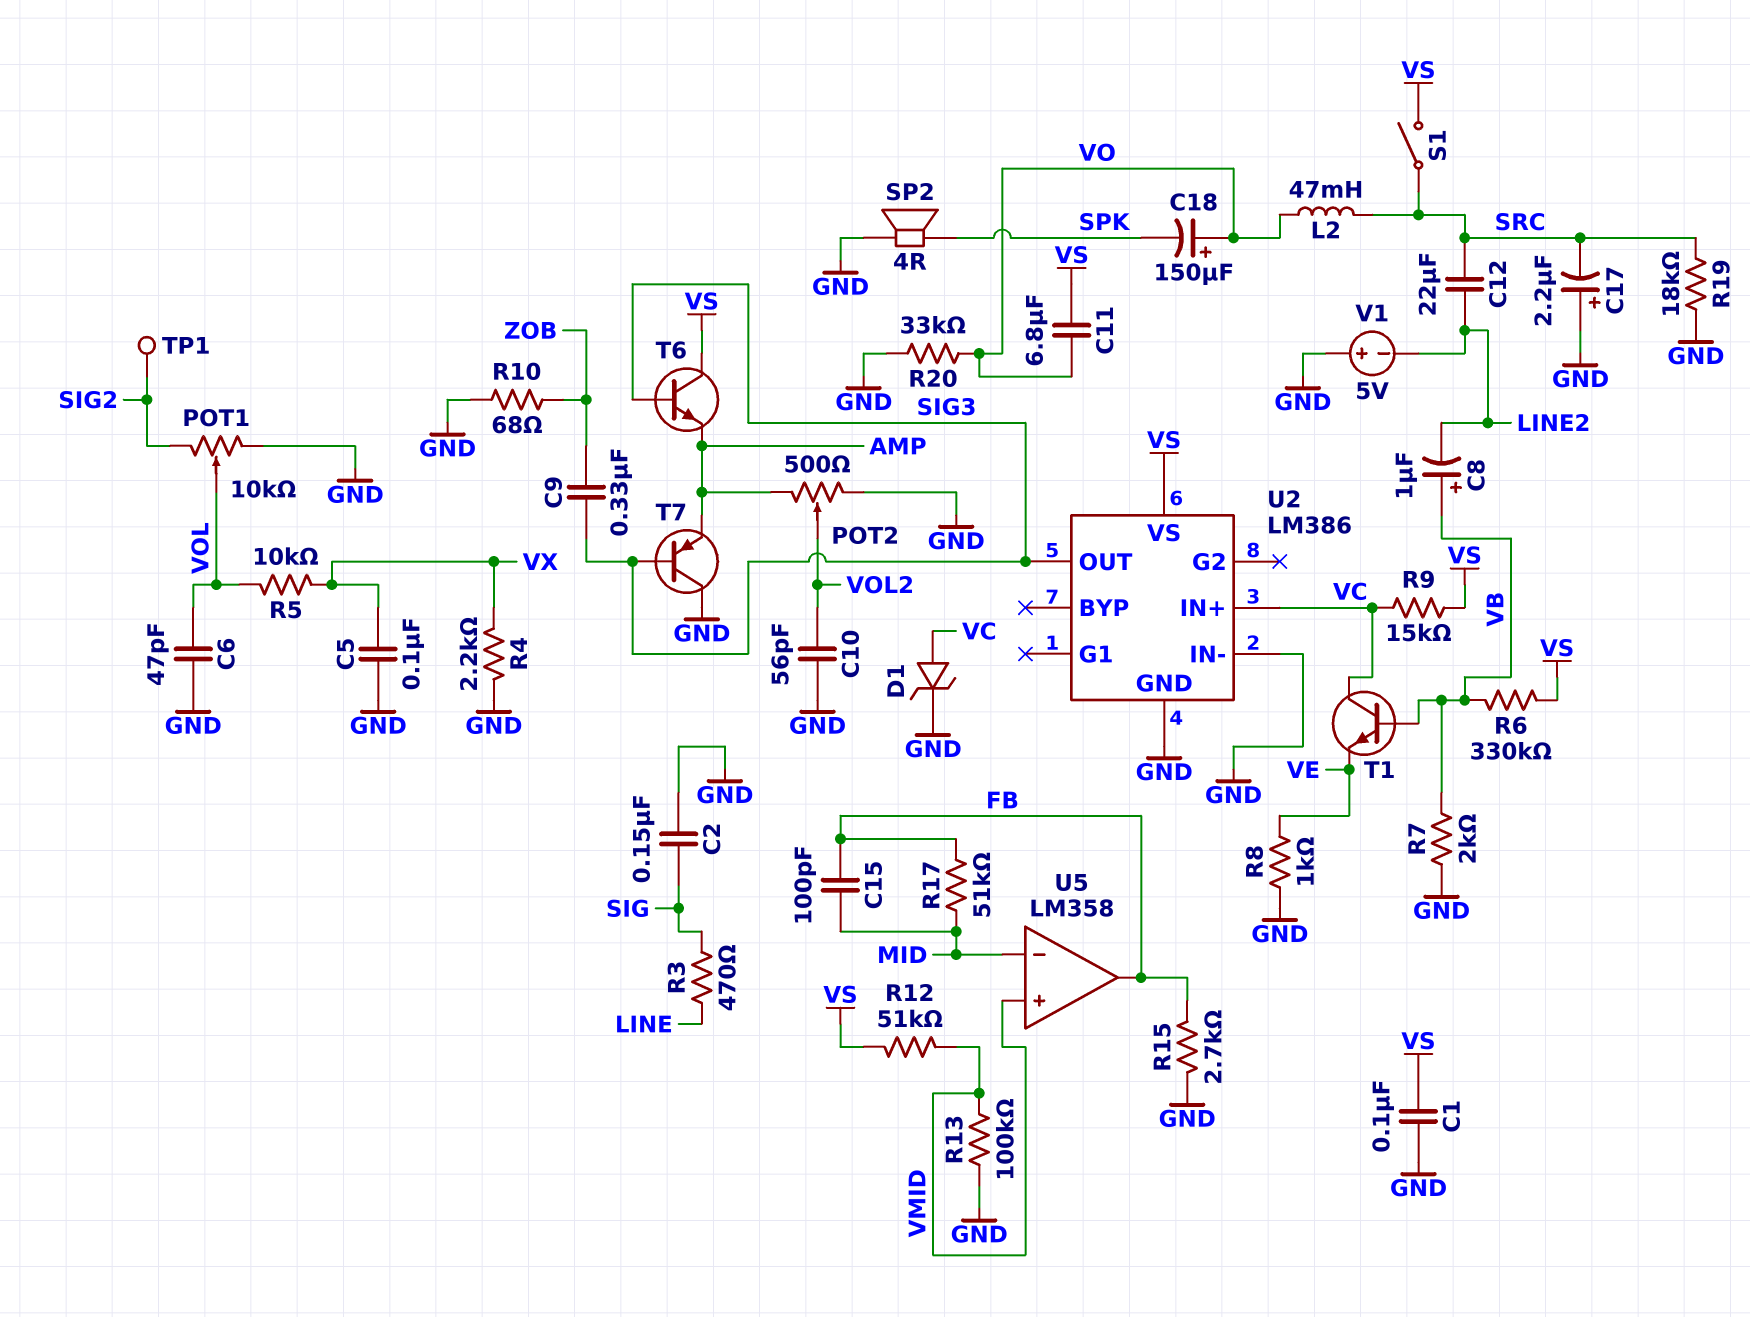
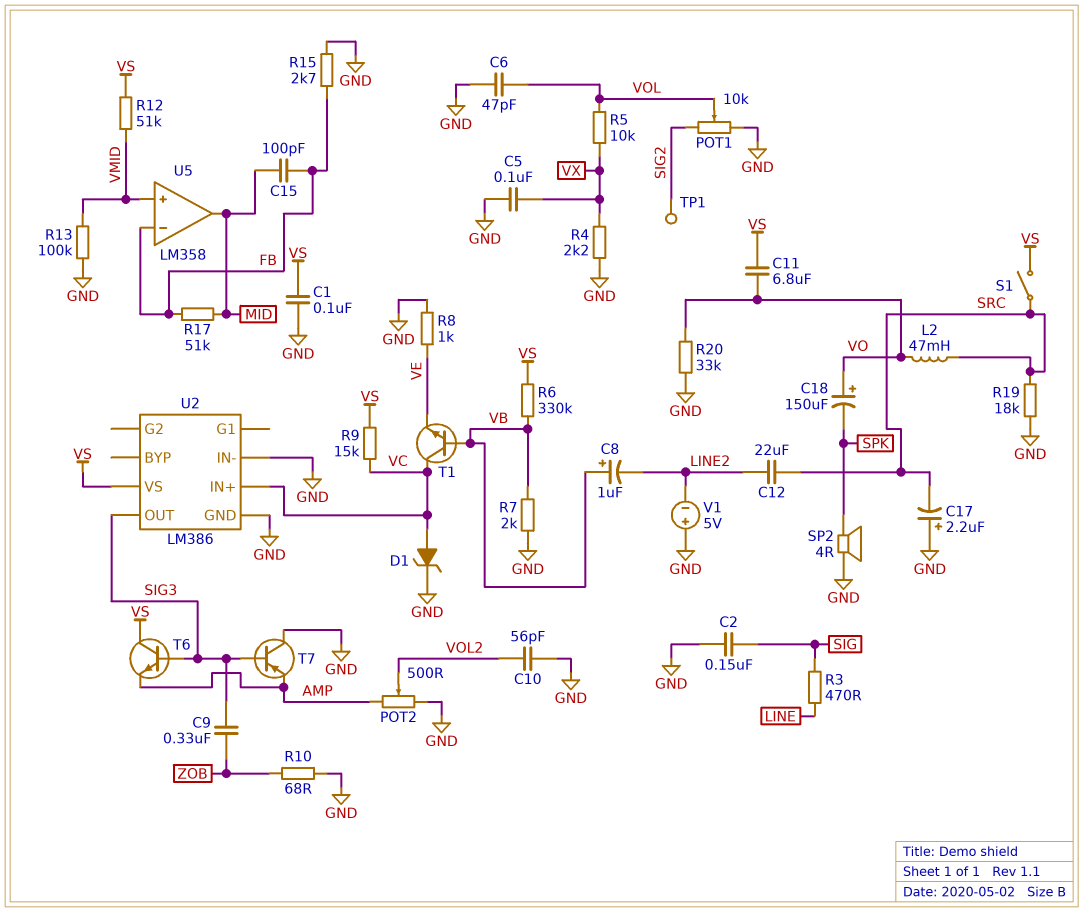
U5 pin in-: MID -> FB
U5 pin out: FB -> MID

